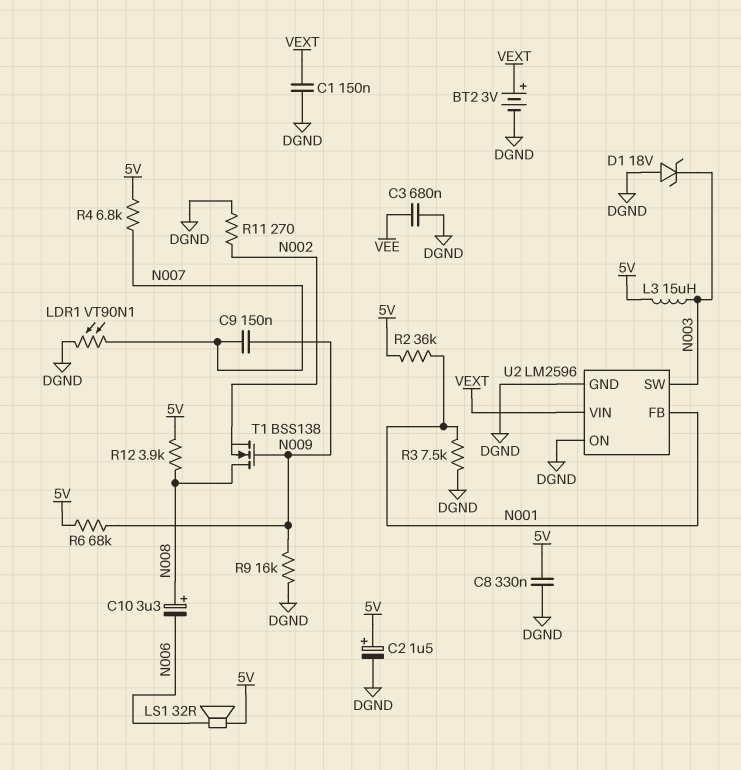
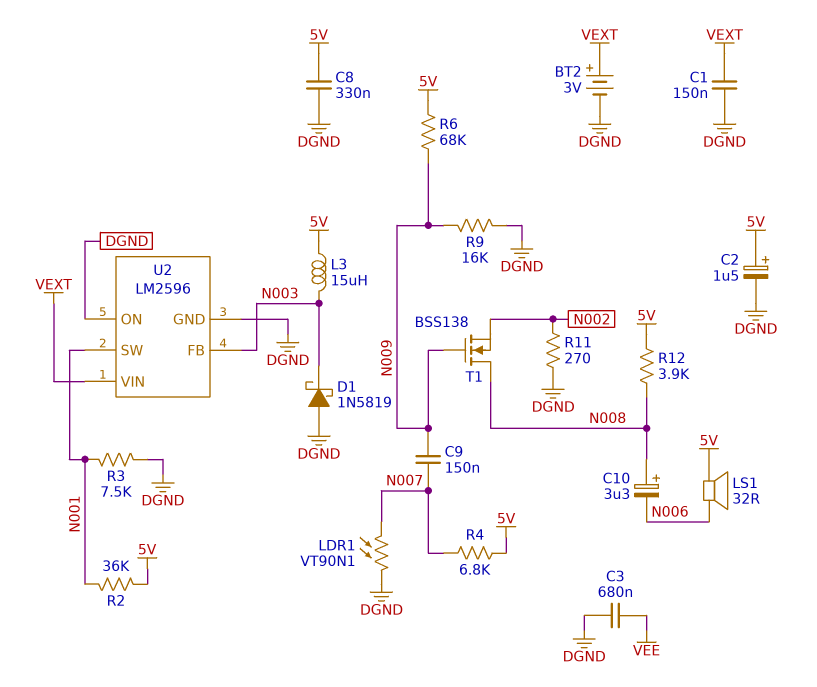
D1: zener 18V (A DGND, K N003) -> schottky 1N5819 (A DGND, K N003)
U2 pin FB: N001 -> N003
U2 pin SW: N003 -> N001

